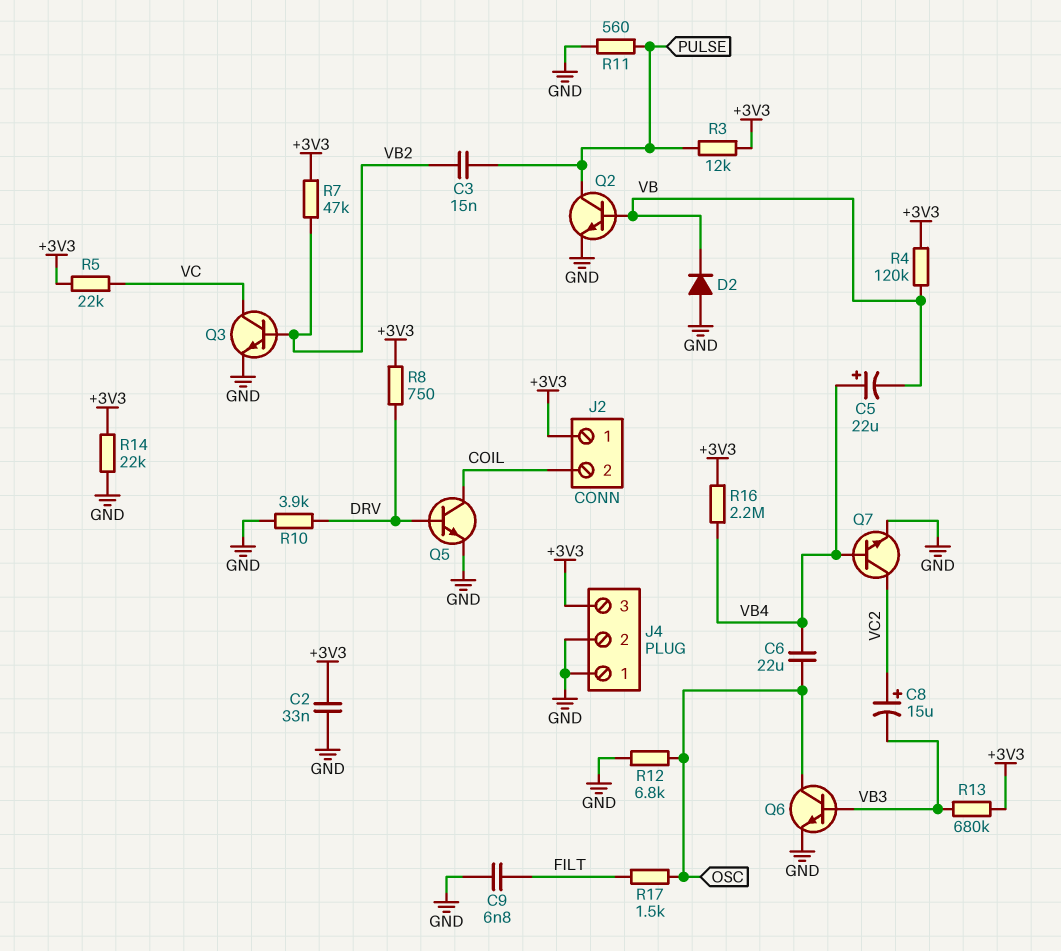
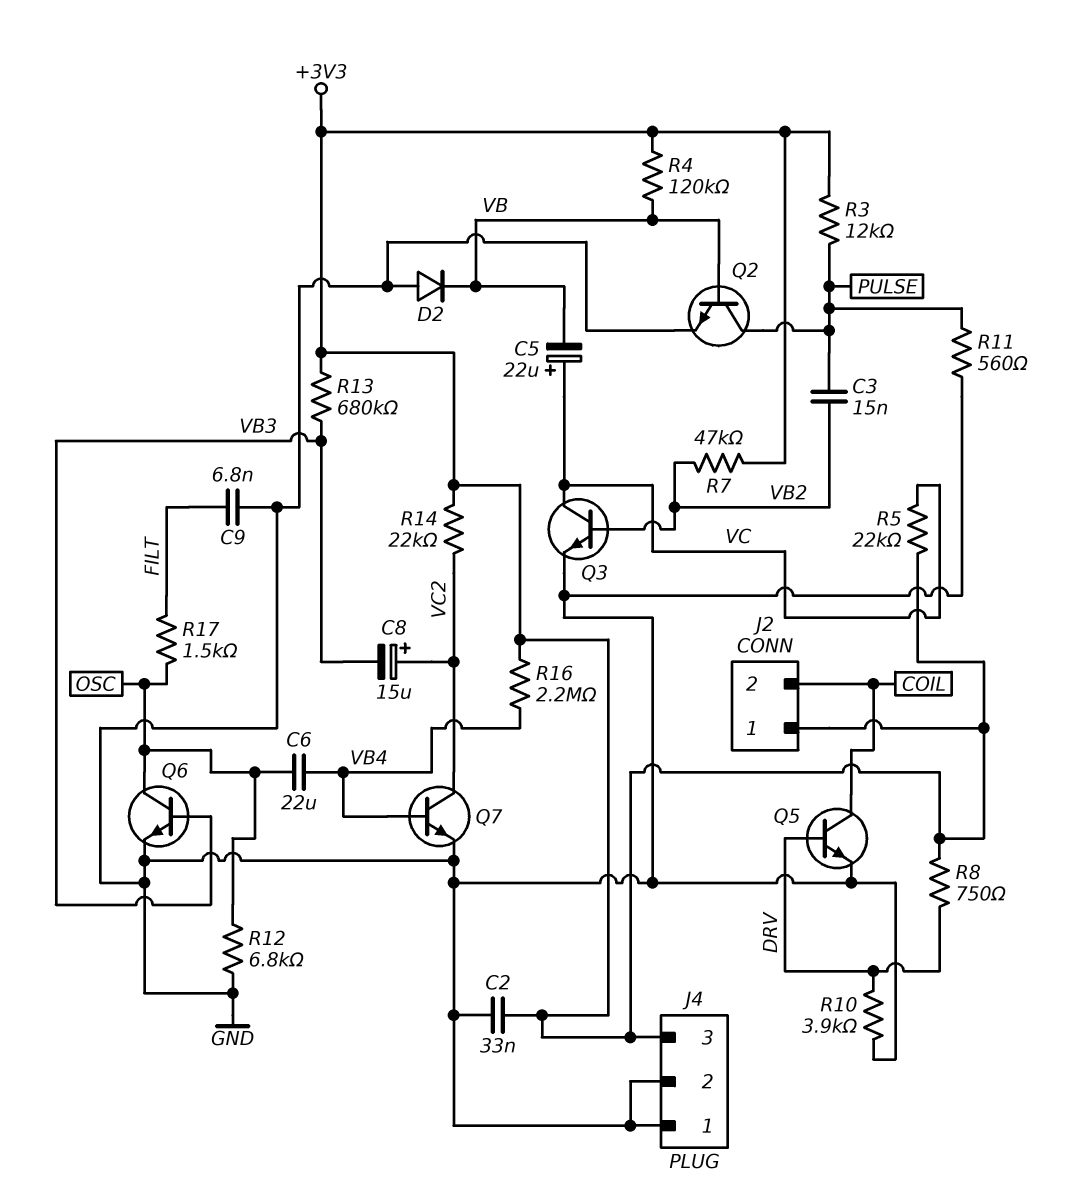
C5: 22uF (plus VB4, minus VB) -> 22uF (plus VC, minus VB)
R14: 22k (+3V3, GND) -> 22k (+3V3, VC2)

